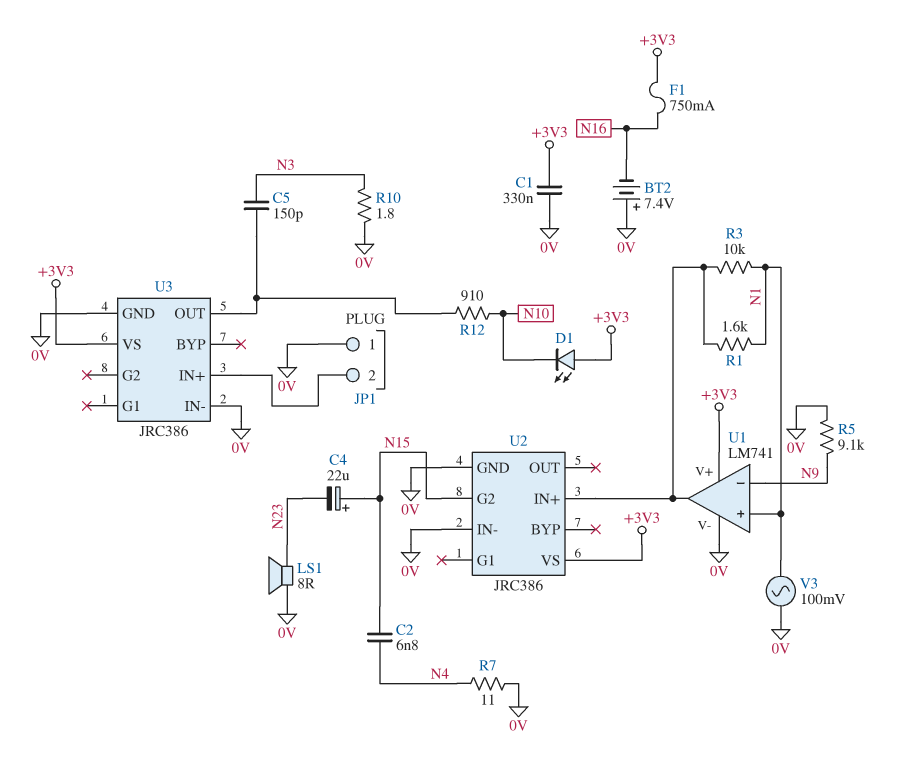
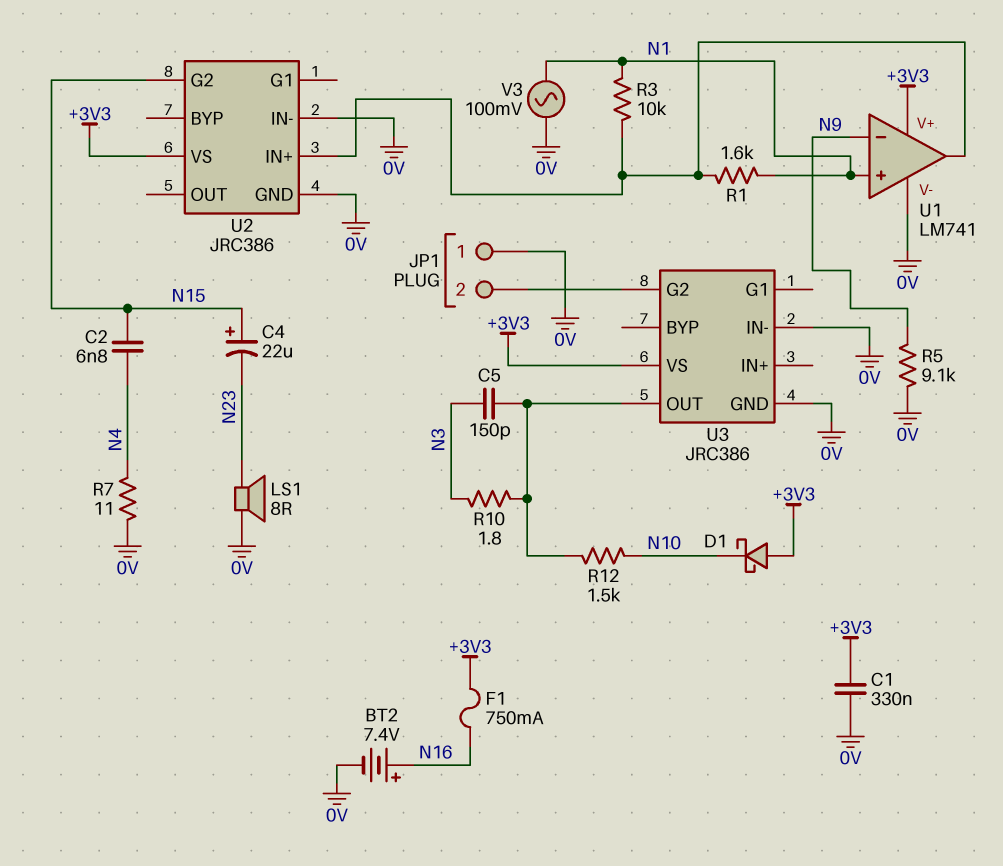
BT2: 7.4V (plus 0V, minus N16) -> 7.4V (plus N16, minus 0V)
D1: LED (A +3V3, K N10) -> schottky (A +3V3, K N10)
R10: 1.8 (0V, N3) -> 1.8 (N3, U3/OUT)
R12: 910 (N10, U3/OUT) -> 1.5k (N10, U3/OUT)
U3 pin G2: none -> JP1/2
U3 pin IN+: JP1/2 -> none

